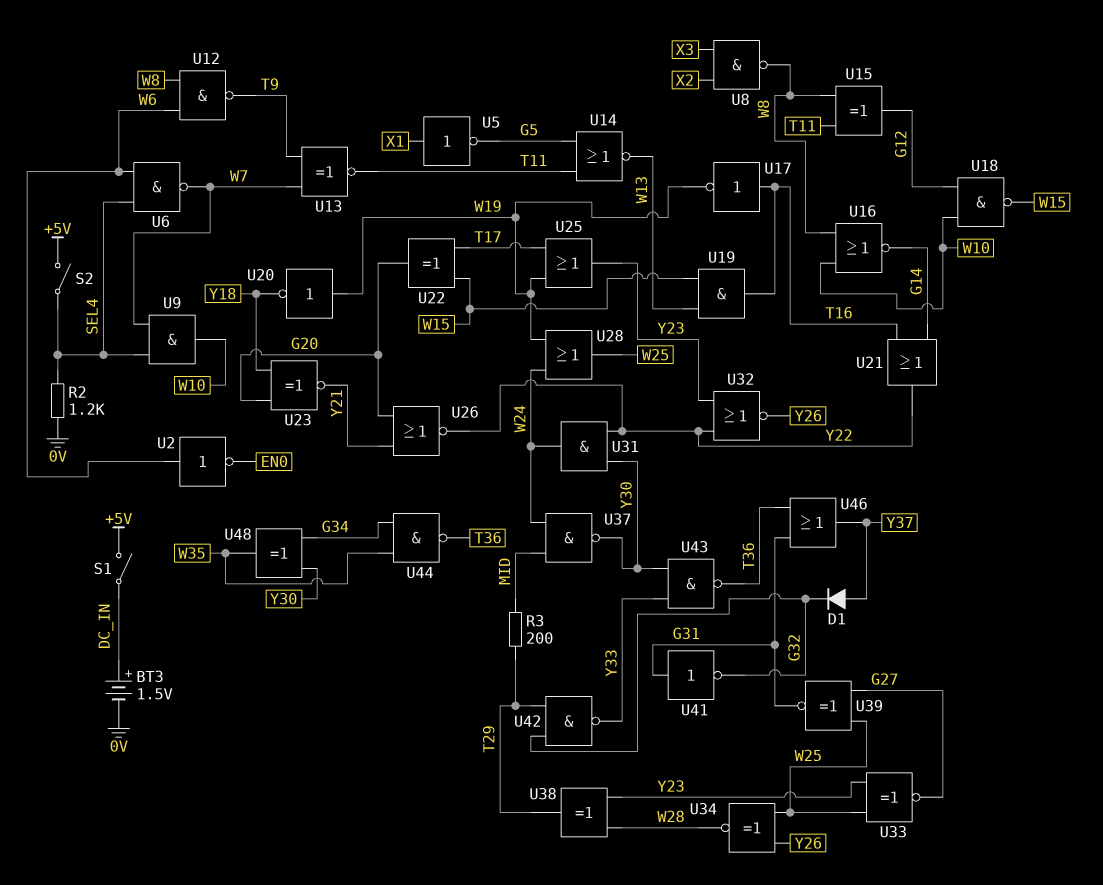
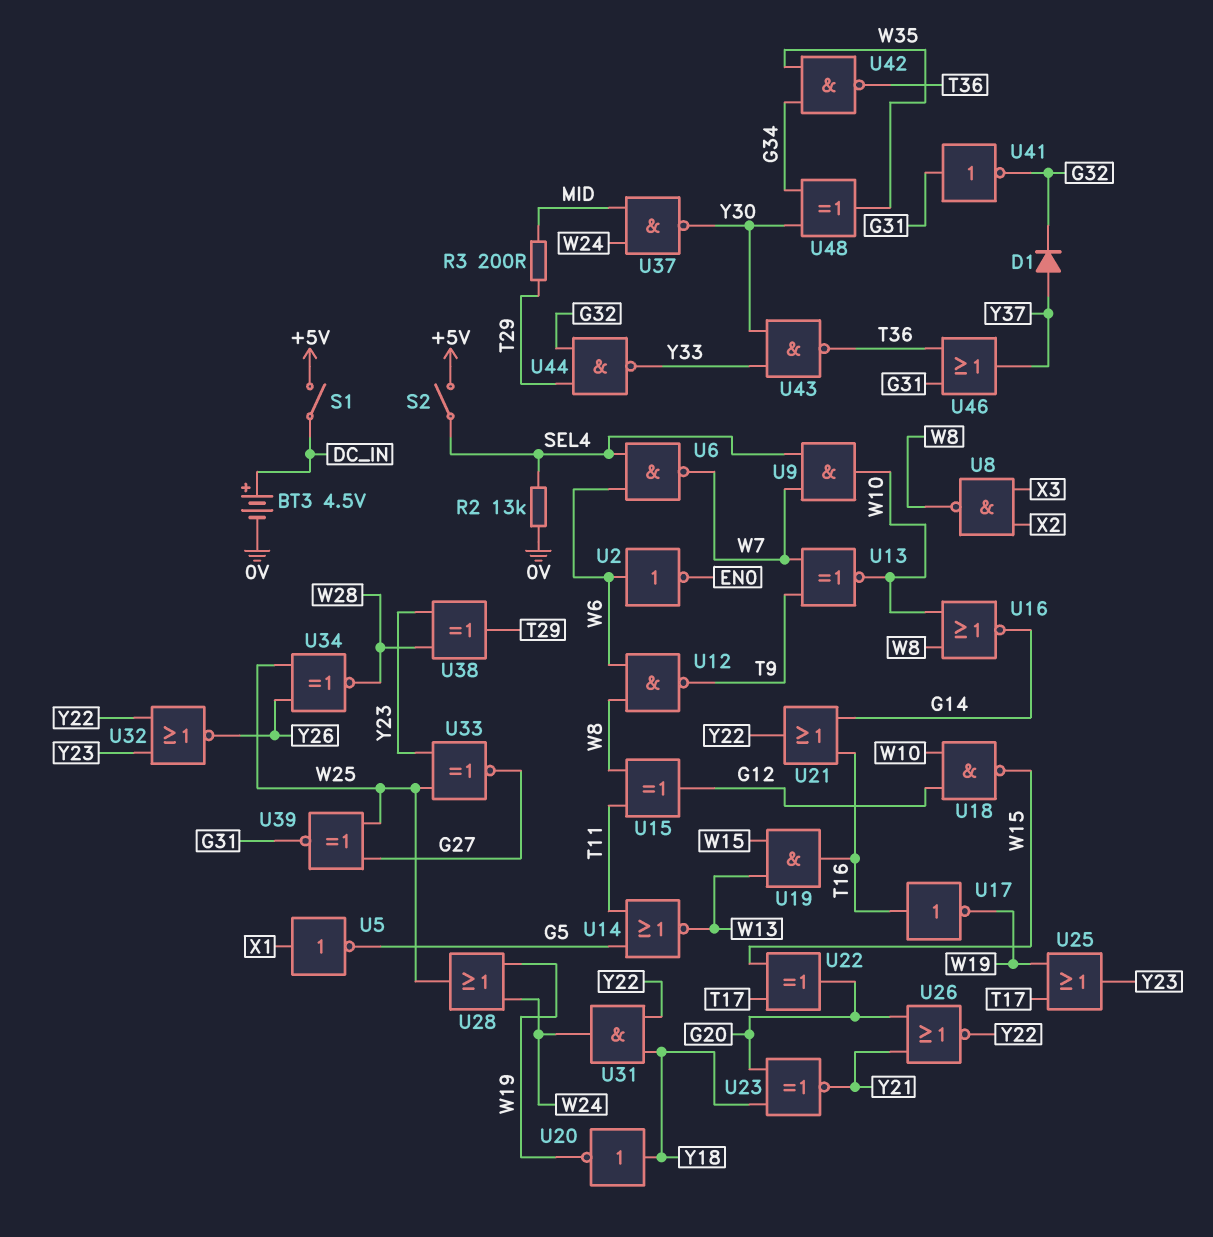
BT3: 1.5V (plus DC_IN, minus 0V) -> 4.5V (plus DC_IN, minus 0V)
R2: 1.2k (0V, SEL4) -> 13k (0V, SEL4)
U13: XNOR (in T9, in W7, out T11) -> XNOR (in T9, in W7, out W10)
U20: NOT (in W19, out Y18) -> NOT (in Y18, out W19)
U31: AND (in Y22, in Y30, out W24) -> AND (in Y18, in Y22, out W24)
U42: NAND (in G32, in T29, out Y33) -> NAND (in G34, in W35, out T36)
U44: NAND (in G34, in W35, out T36) -> NAND (in G32, in T29, out Y33)

